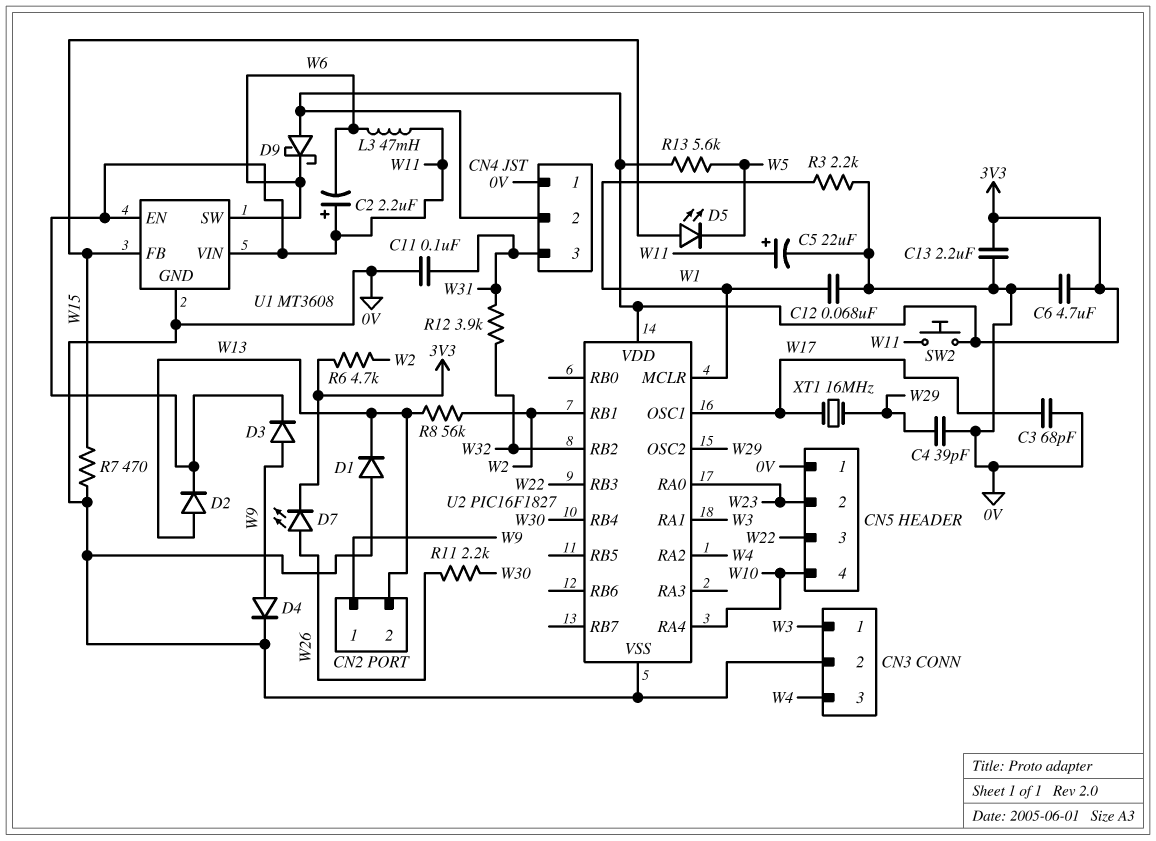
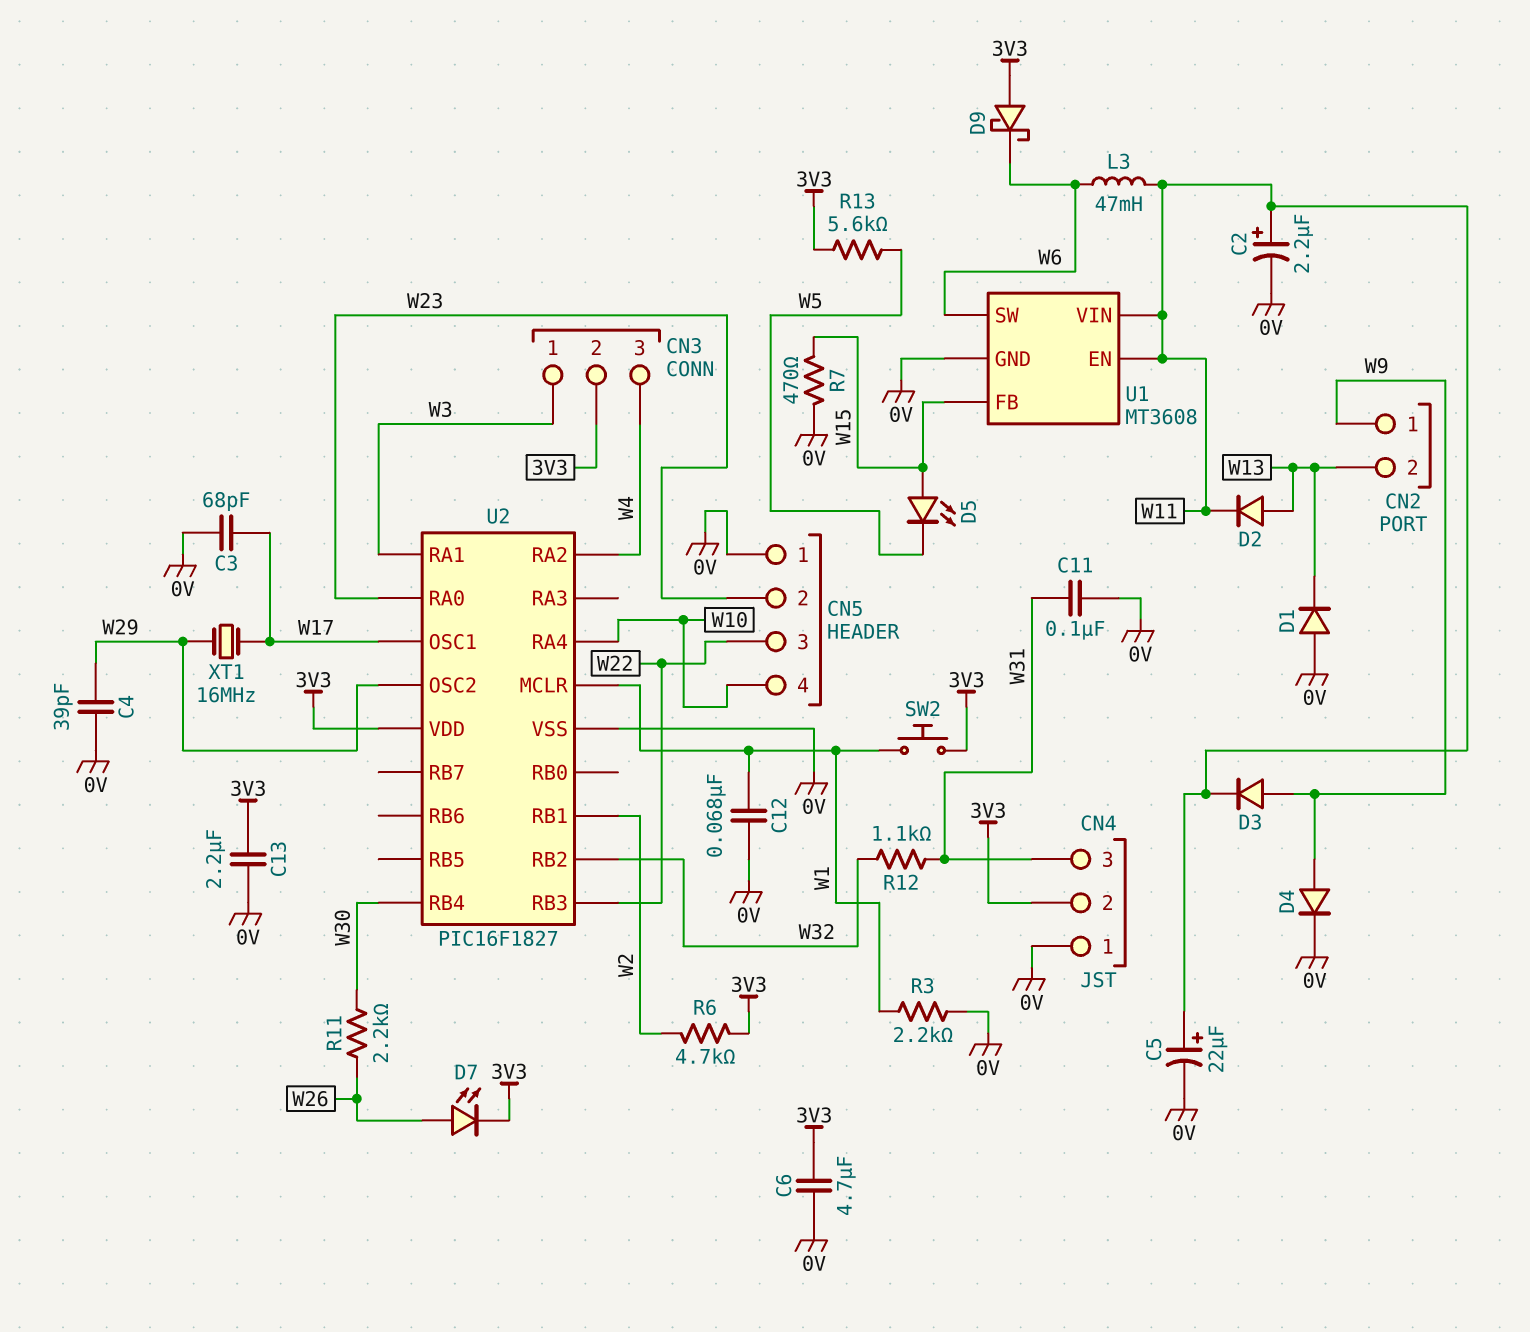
C2: 2.2uF (plus W11, minus W6) -> 2.2uF (plus W11, minus 0V)
CN3 pin 2: 0V -> 3V3
R8: 56k (W2, W13) -> none
R12: 3.9k (W31, W32) -> 1.1k (W31, W32)
SW2: button (3V3, W11) -> button (3V3, W1)

